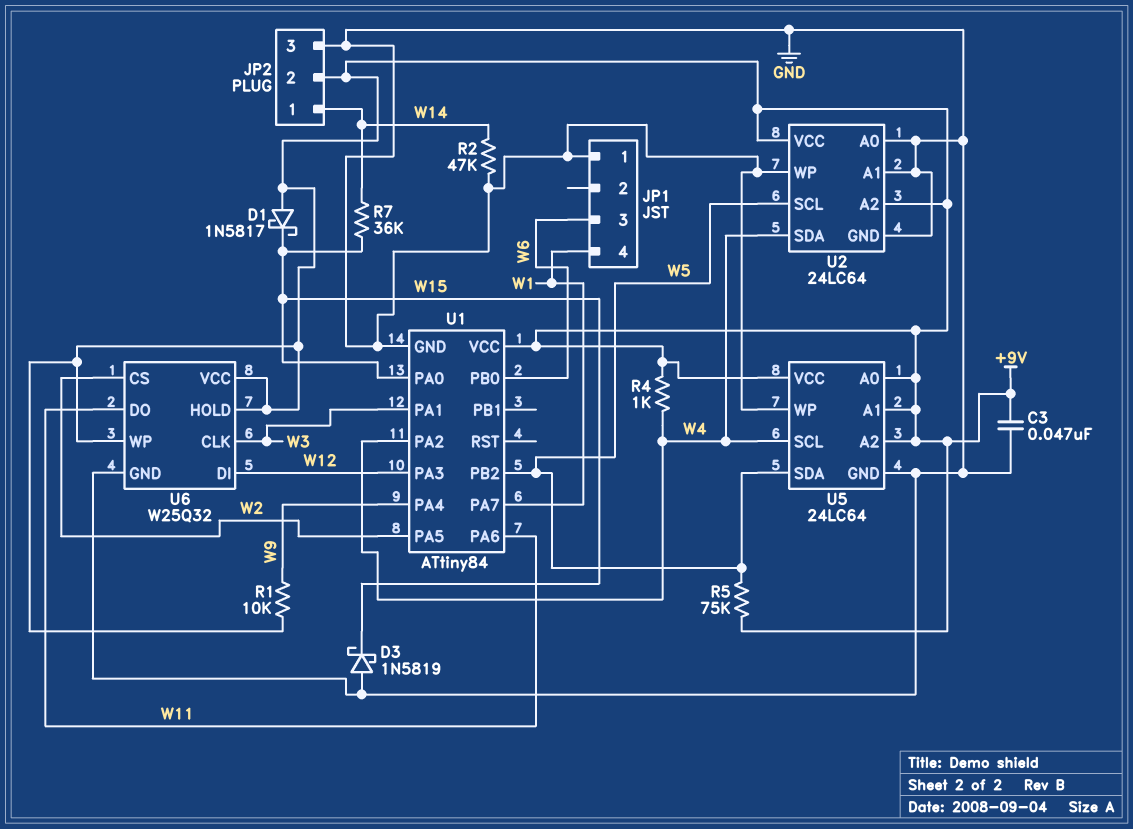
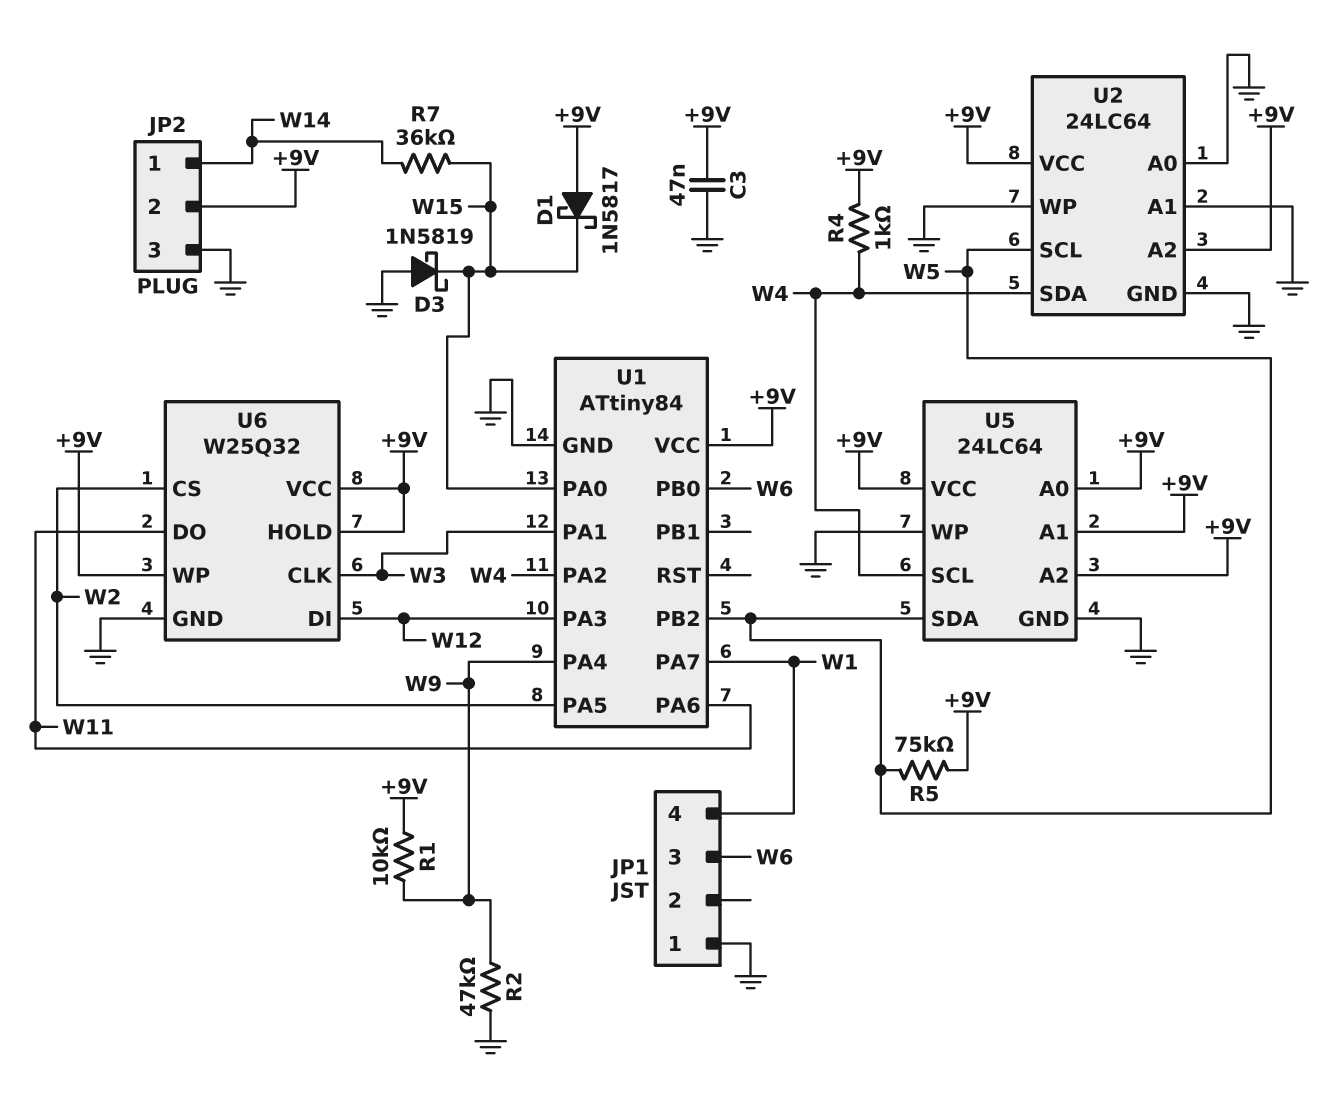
R2: 47k (GND, W14) -> 47k (GND, W9)

